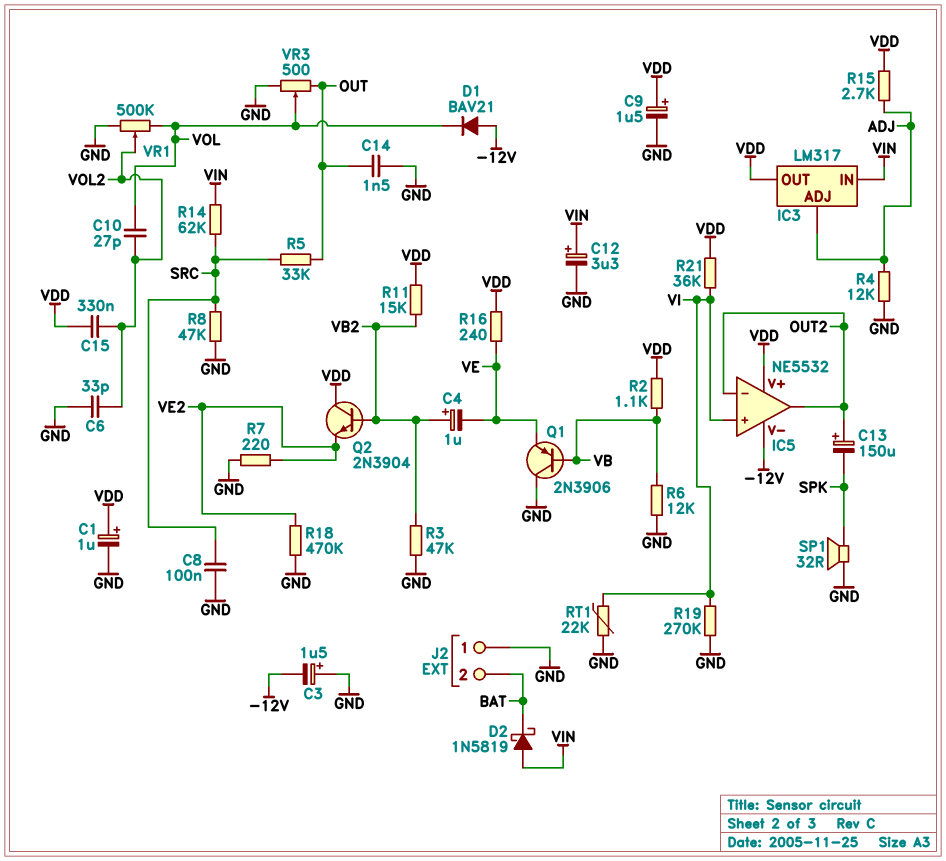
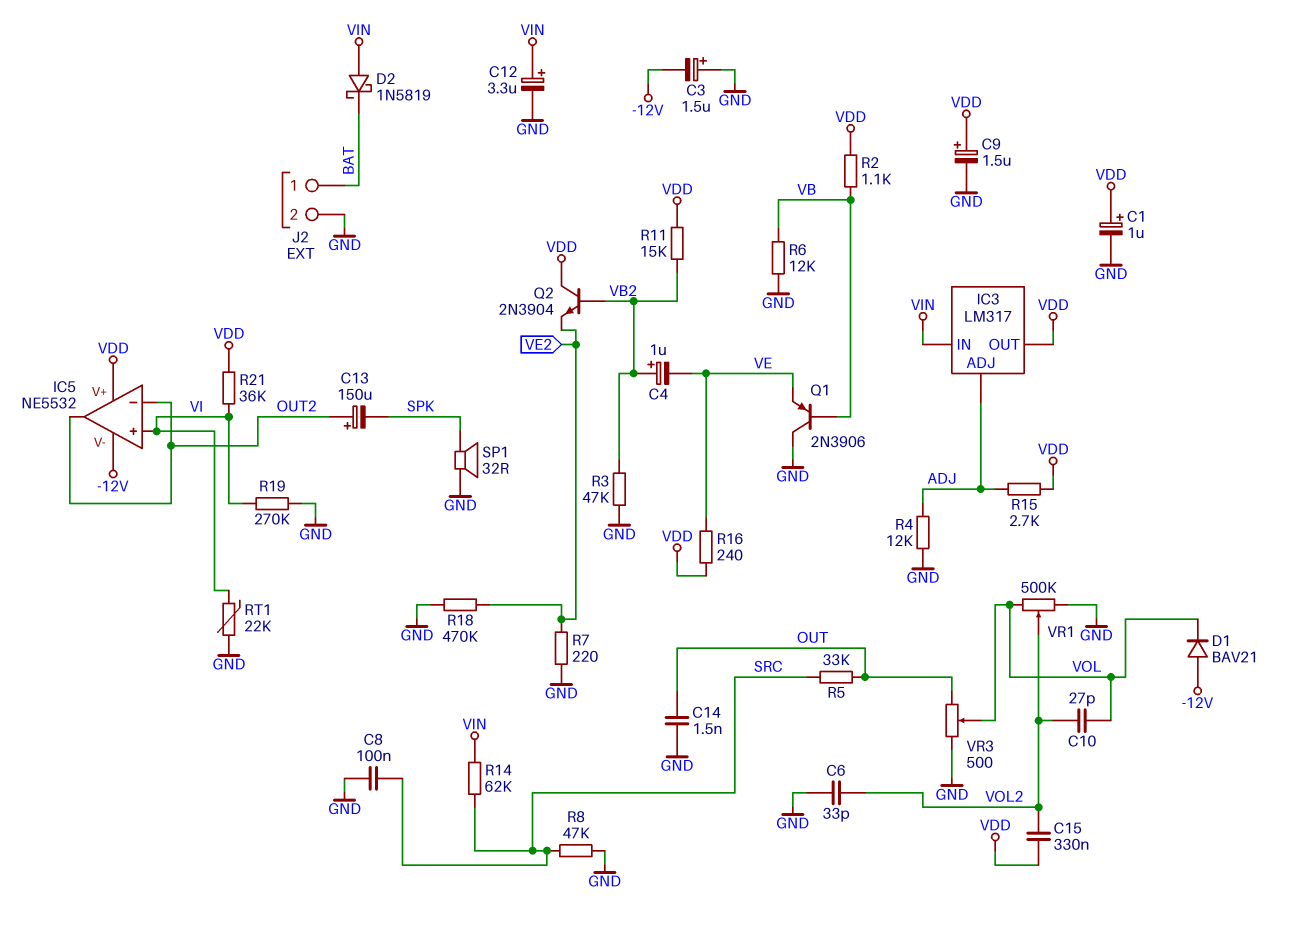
J2 pin 1: GND -> BAT
J2 pin 2: BAT -> GND

